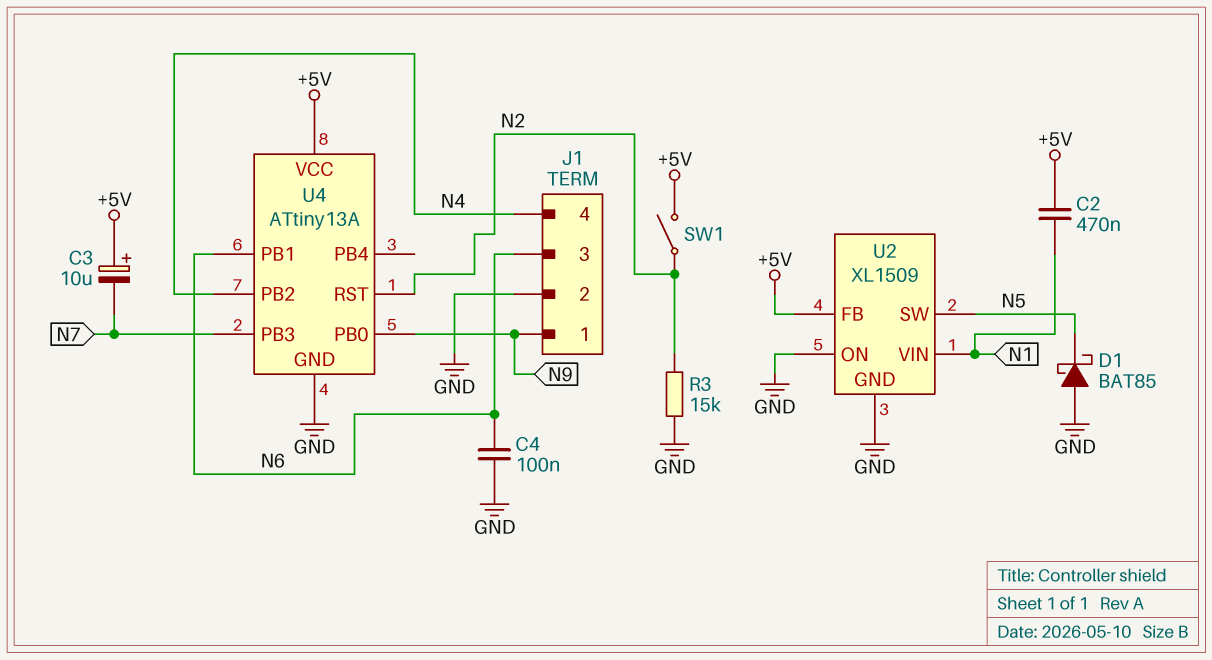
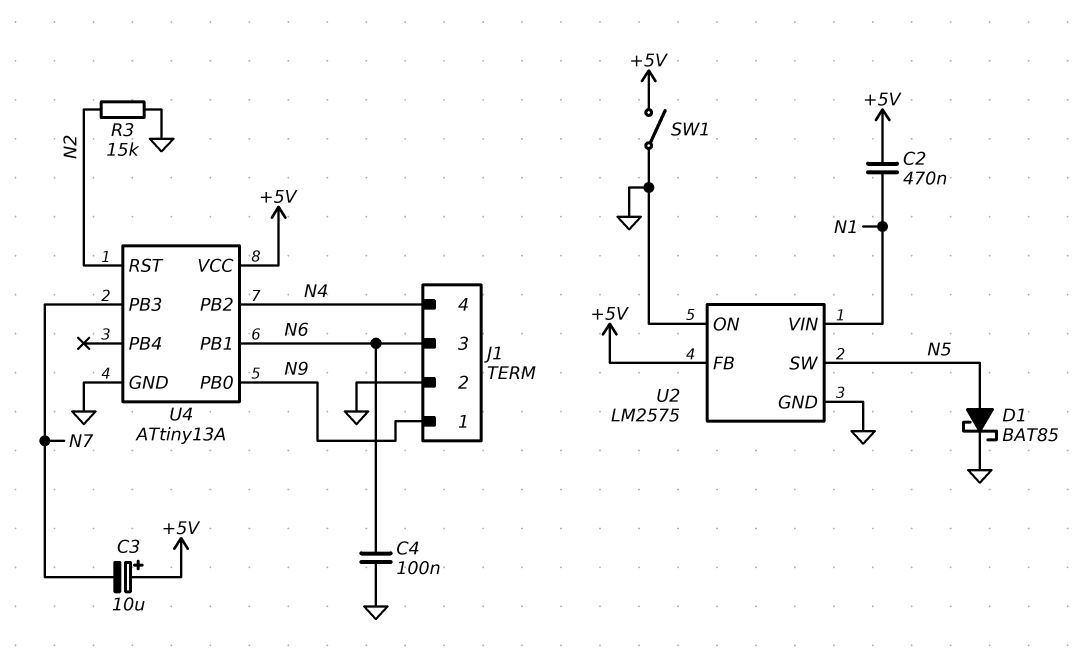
D1: schottky BAT85 (A GND, K N5) -> schottky BAT85 (A N5, K GND)
SW1: switch (+5V, N2) -> switch (+5V, GND)
U2: XL1509 -> LM2575

